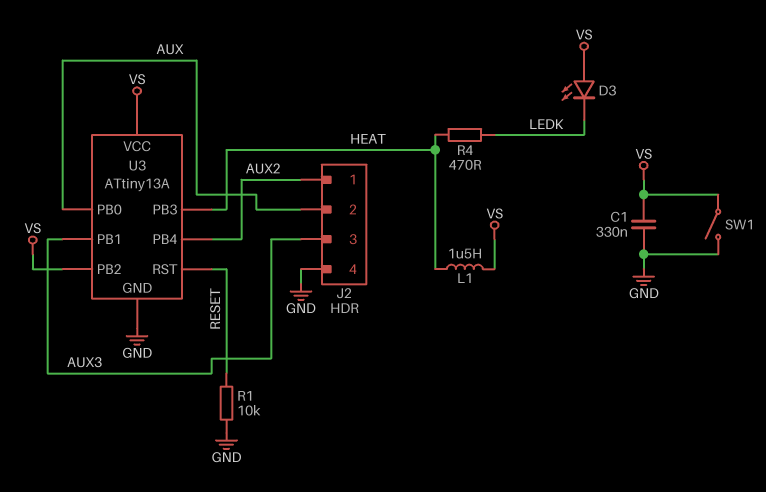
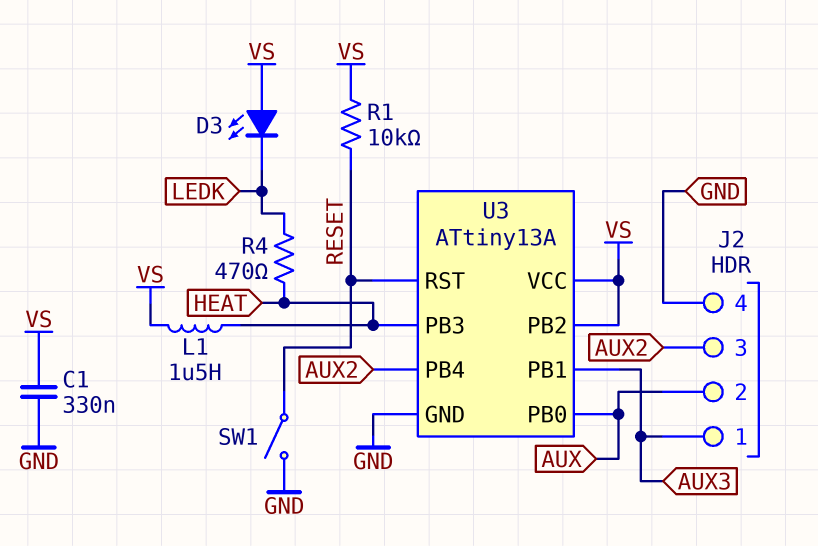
J2 pin 1: AUX2 -> AUX3
J2 pin 3: AUX3 -> AUX2
R1: 10k (GND, RESET) -> 10k (RESET, VS)
SW1: switch (GND, VS) -> switch (GND, RESET)

